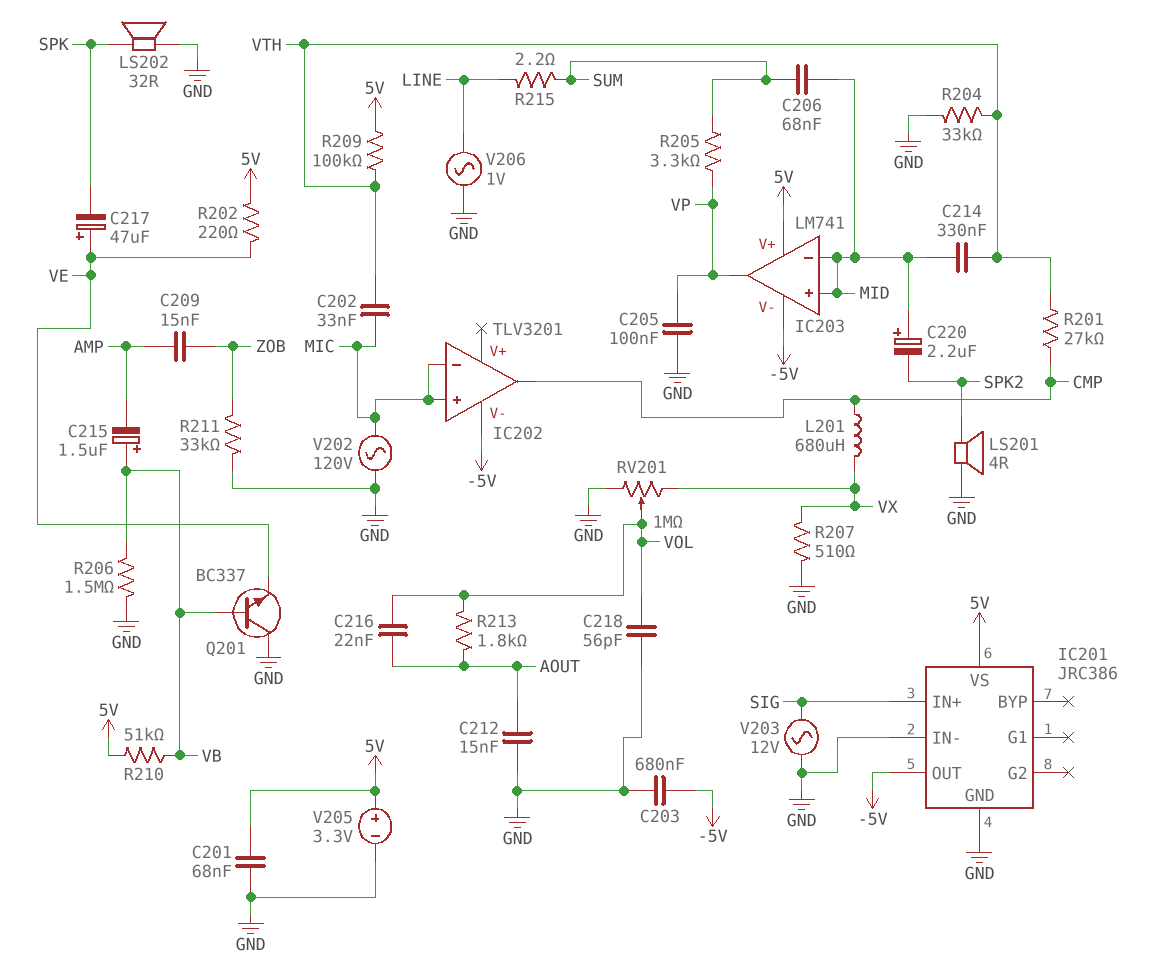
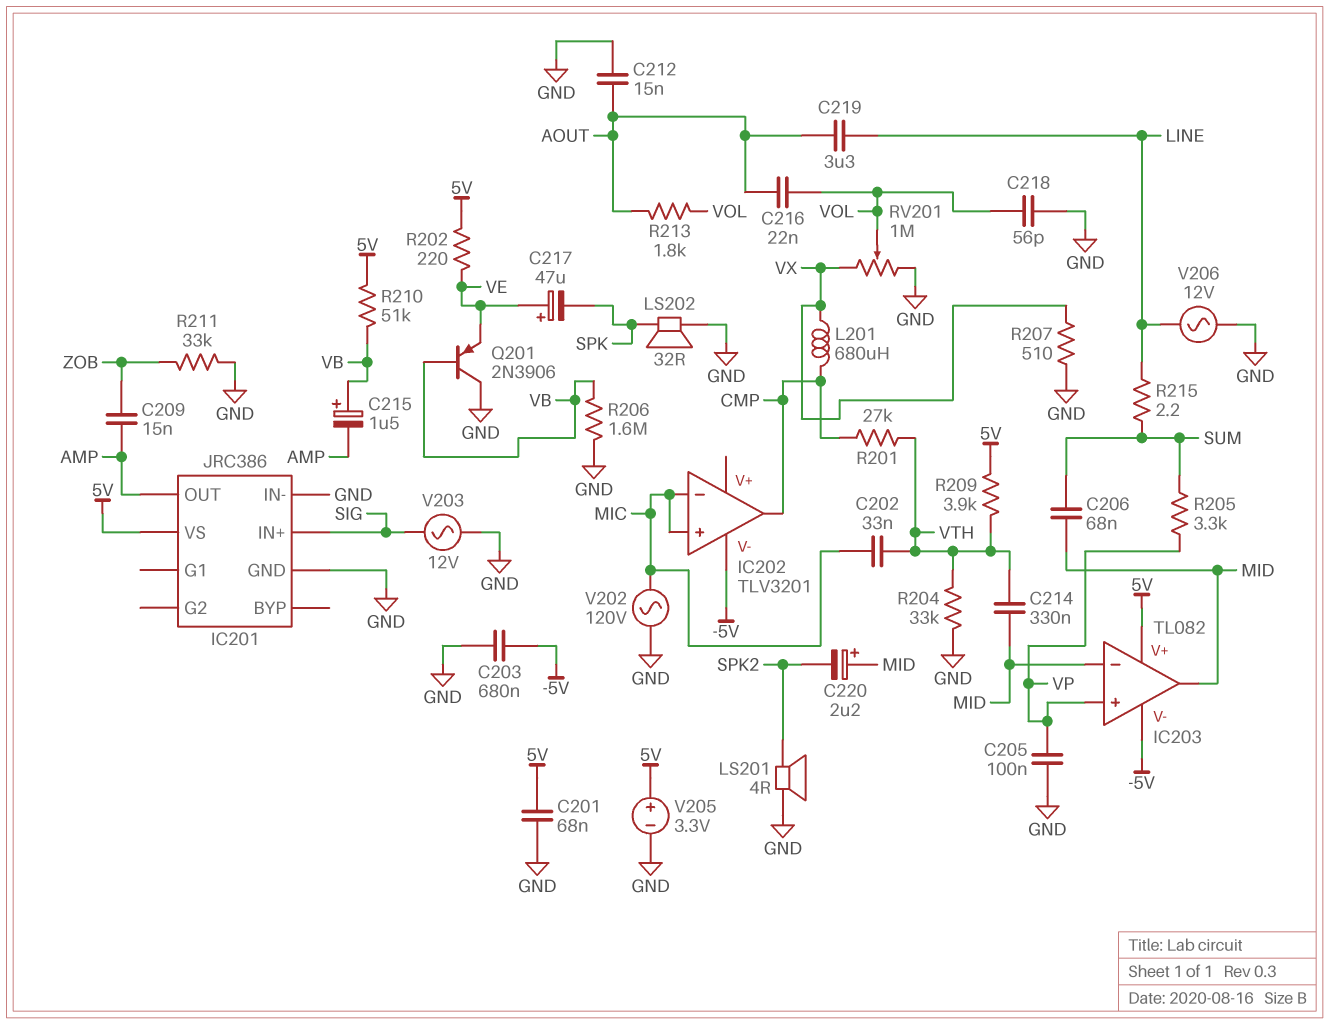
C219: none -> 3.3uF (AOUT, LINE)
IC201 pin OUT: -5V -> AMP
IC203: LM741 -> TL082
IC203 pin in+: MID -> VP
IC203 pin out: VP -> MID
Q201: NPN BC337 (B VB, C GND, E VE) -> PNP 2N3906 (B VB, C GND, E VE)
R206: 1.5M (GND, VB) -> 1.6M (GND, VB)
R209: 100k (5V, VTH) -> 3.9k (5V, VTH)
V206: AC 1V (GND, LINE) -> AC 12V (GND, LINE)

